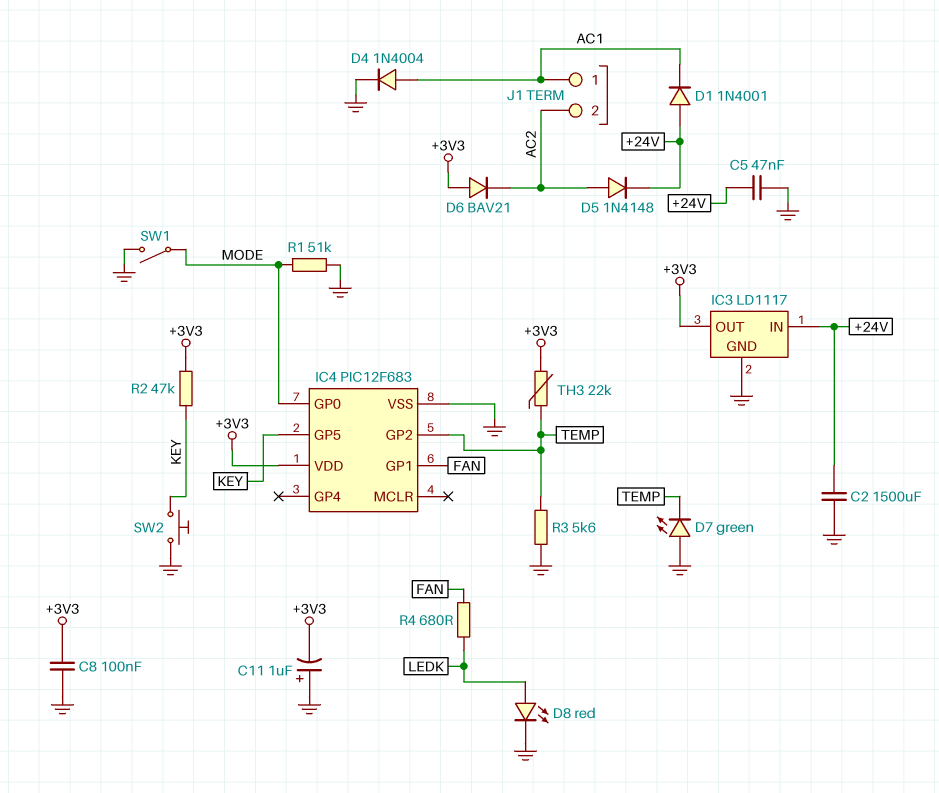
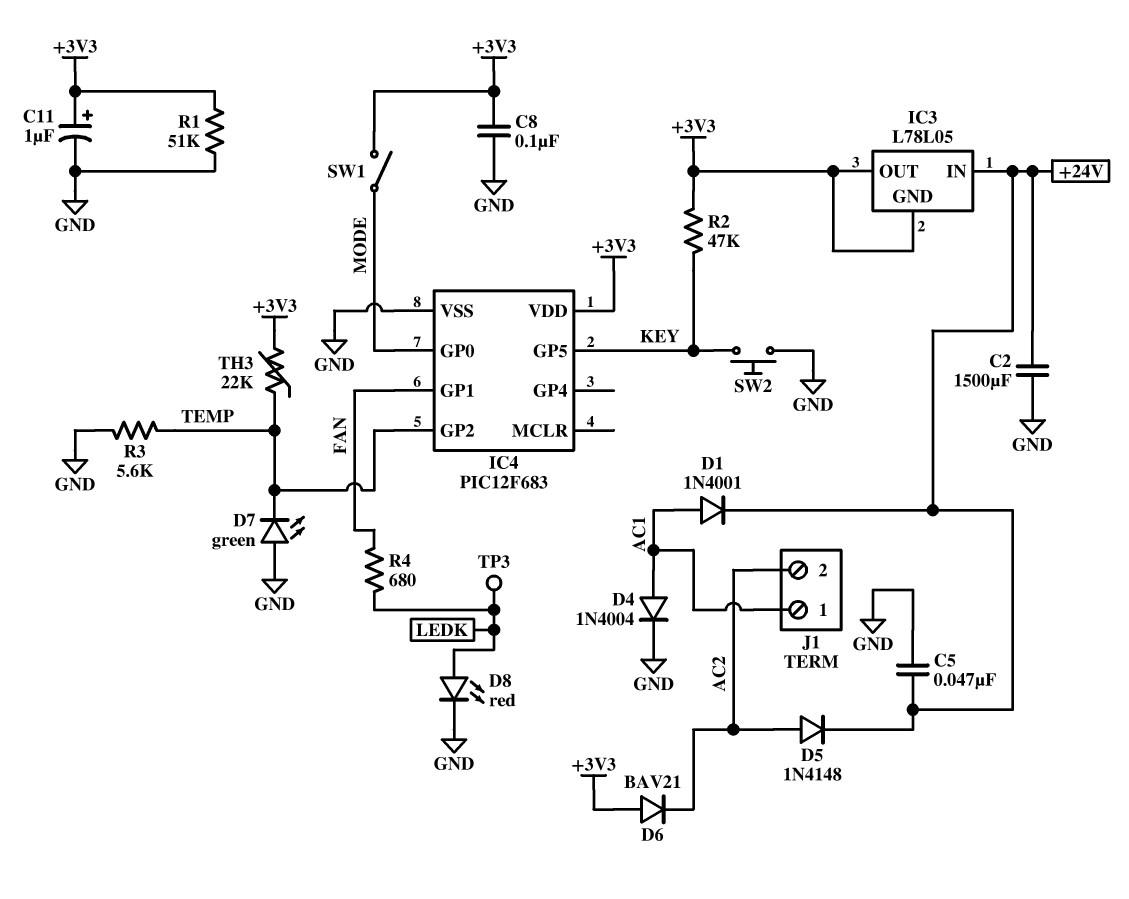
C11: 1uF (plus GND, minus +3V3) -> 1uF (plus +3V3, minus GND)
D1: diode 1N4001 (A +24V, K AC1) -> diode 1N4001 (A AC1, K +24V)
IC3: LD1117 -> L78L05
IC3 pin GND: GND -> +3V3
R1: 51k (GND, MODE) -> 51k (+3V3, GND)
SW1: switch (GND, MODE) -> switch (+3V3, MODE)
TP3: none -> test point (LEDK)

